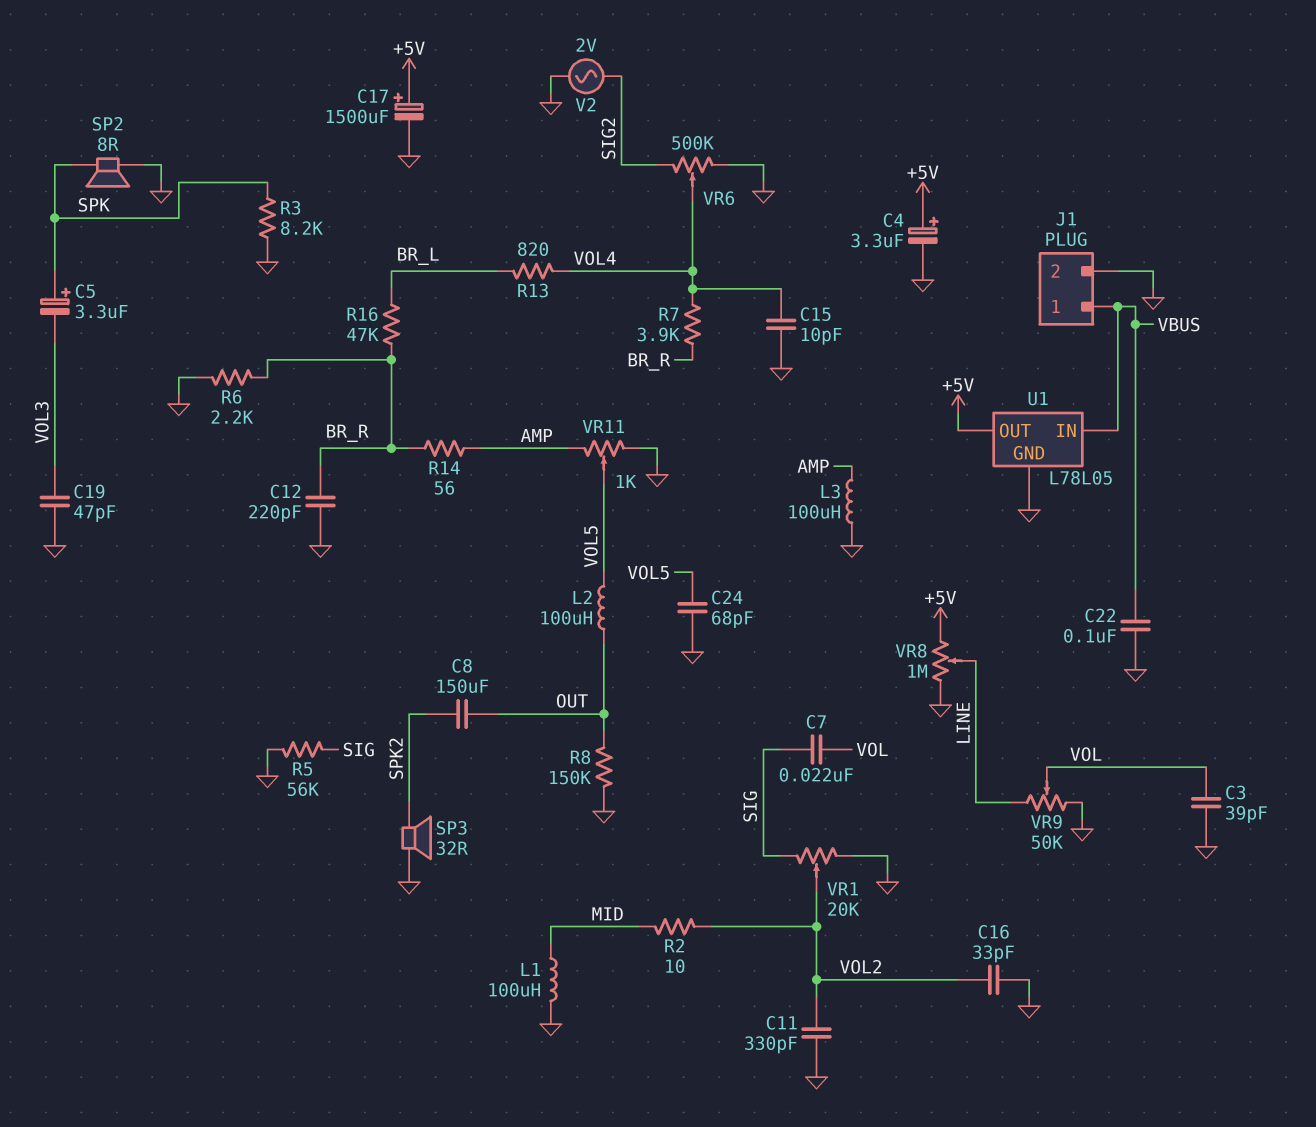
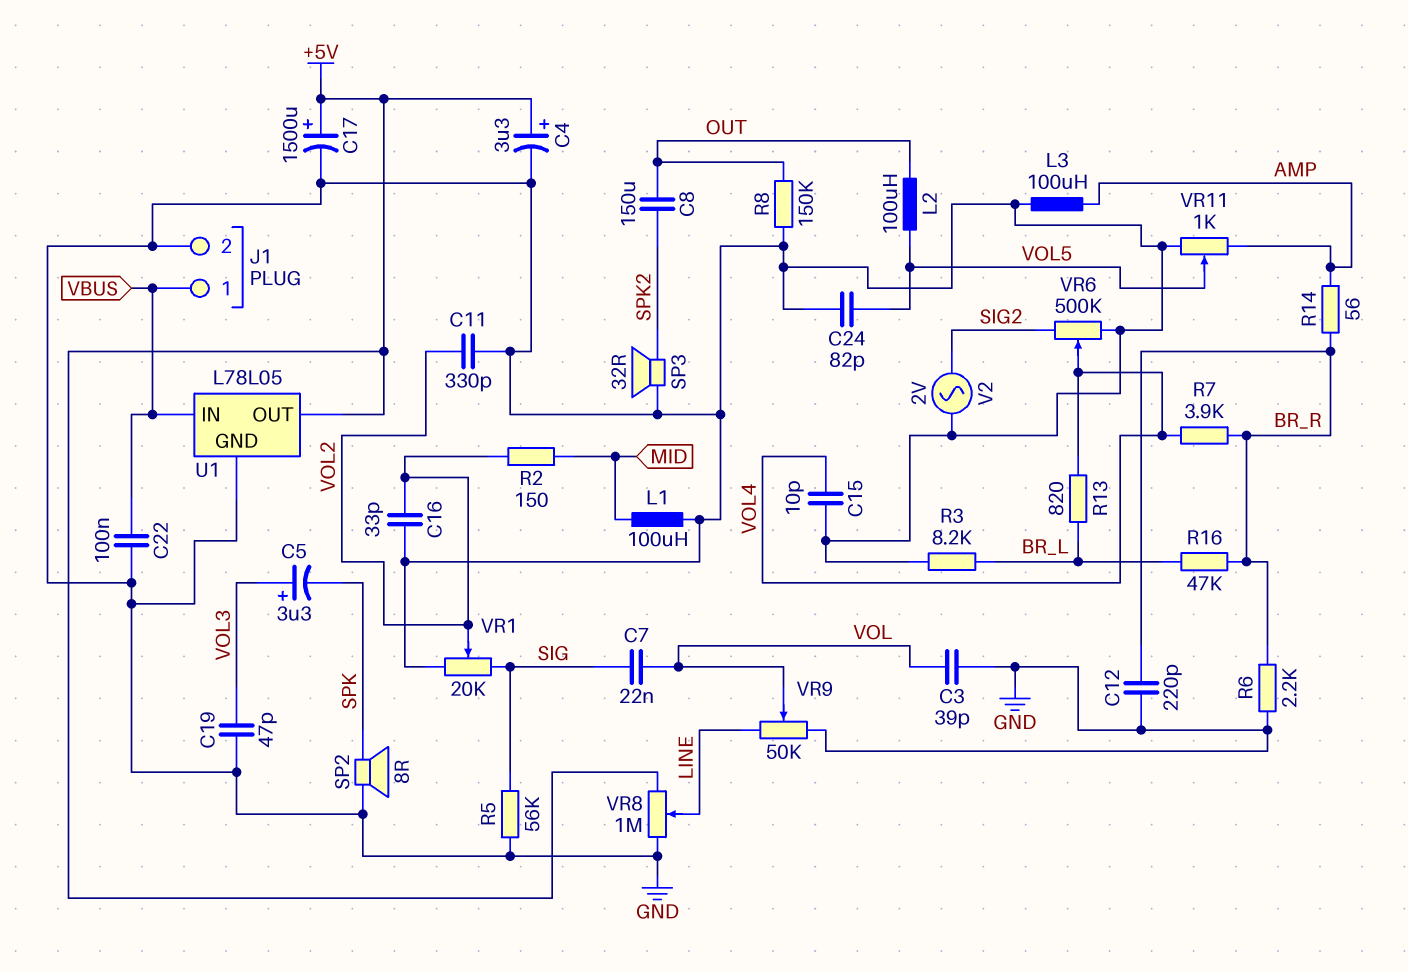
C5: 3.3uF (plus SPK, minus VOL3) -> 3.3uF (plus VOL3, minus SPK)
C24: 68pF (GND, VOL5) -> 82pF (GND, VOL5)
R2: 10 (MID, VOL2) -> 150 (MID, VOL2)
R3: 8.2k (GND, SPK) -> 8.2k (BR_L, GND)

